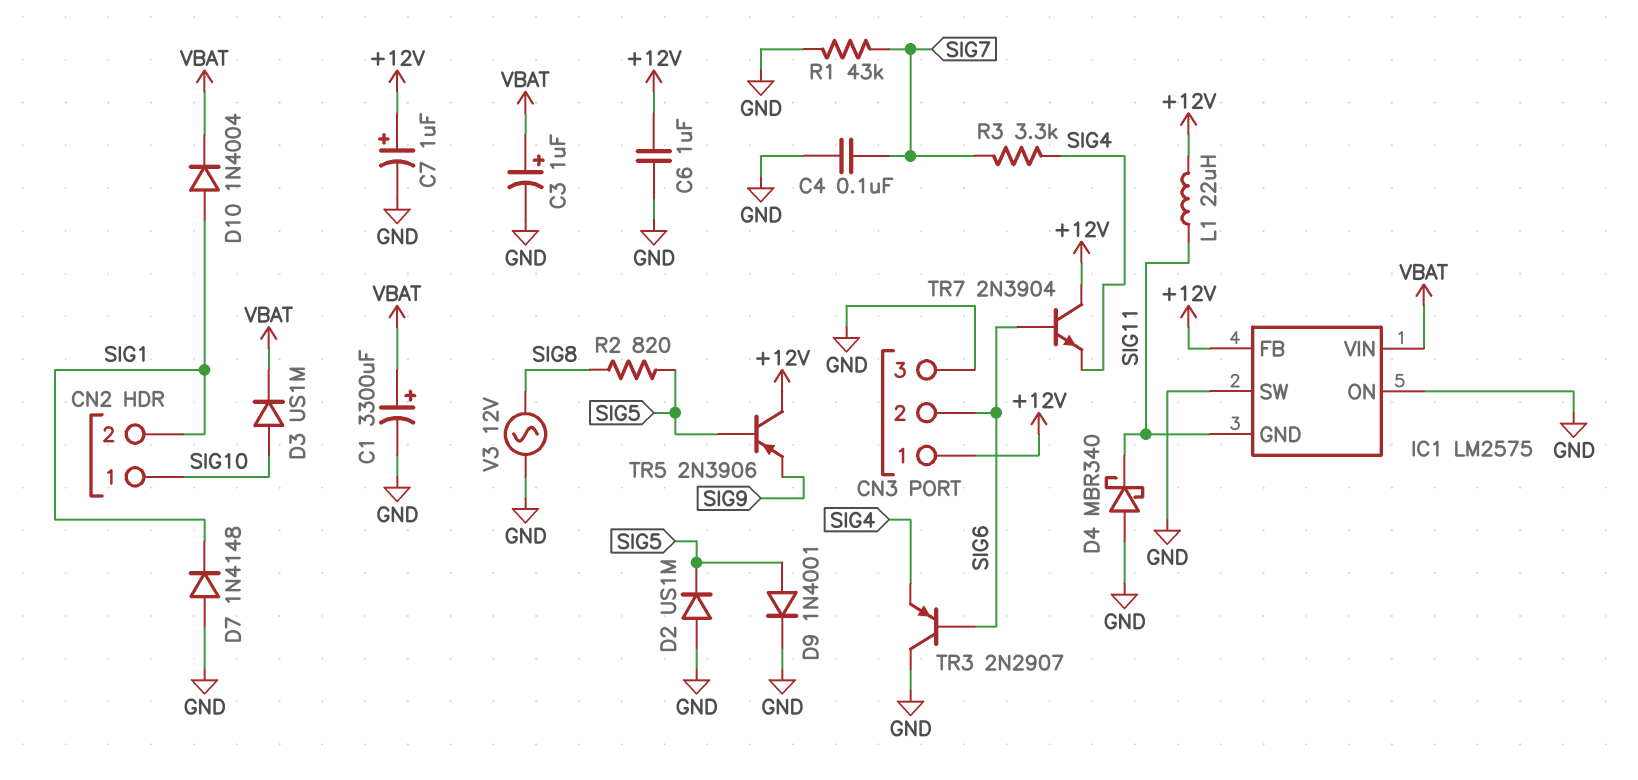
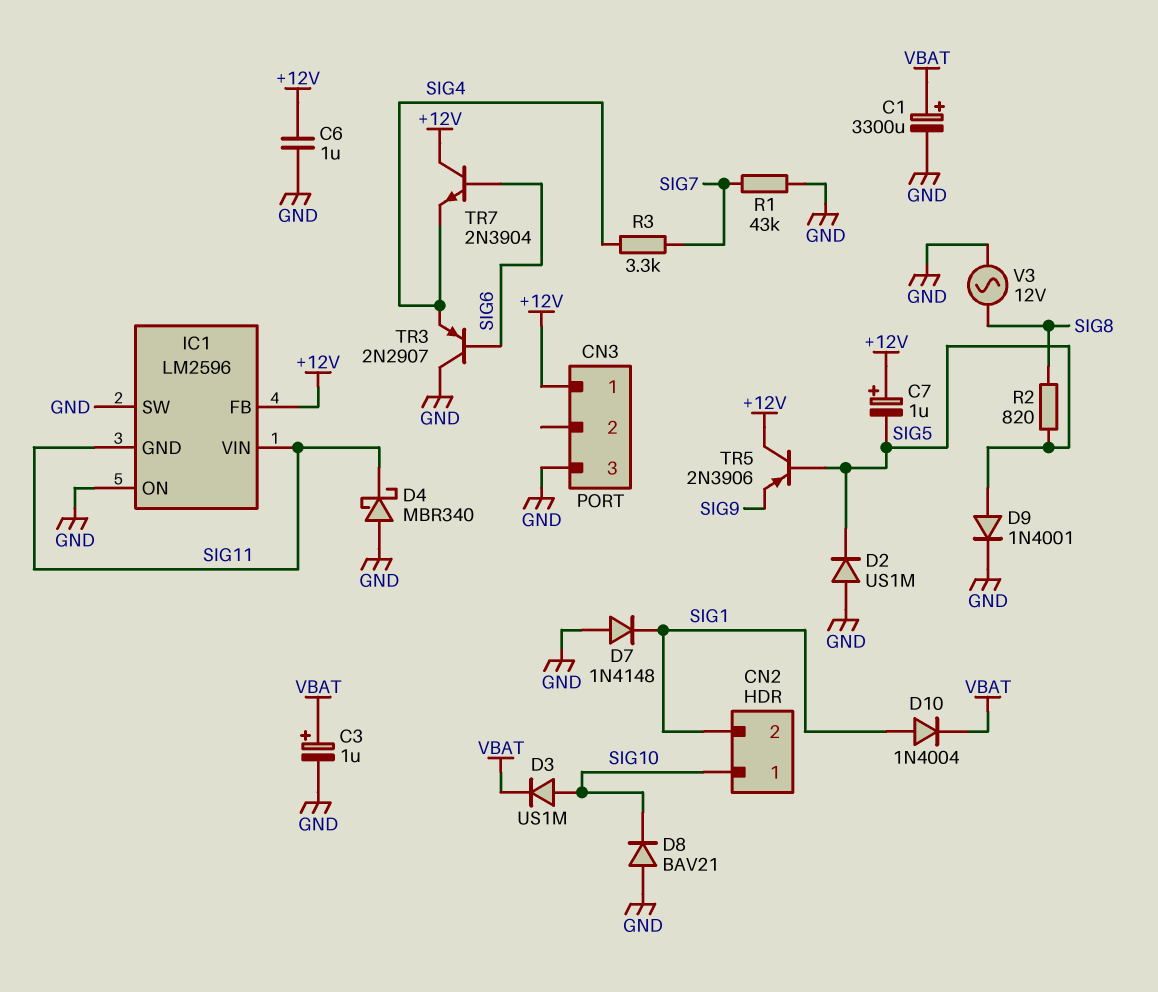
C4: 100nF (GND, SIG7) -> none
C7: 1uF (plus +12V, minus GND) -> 1uF (plus +12V, minus SIG5)
CN3 pin 2: SIG6 -> none
D8: none -> diode BAV21 (A GND, K SIG10)
IC1: LM2575 -> LM2596
IC1 pin VIN: VBAT -> SIG11
L1: 22uH (+12V, SIG11) -> none

